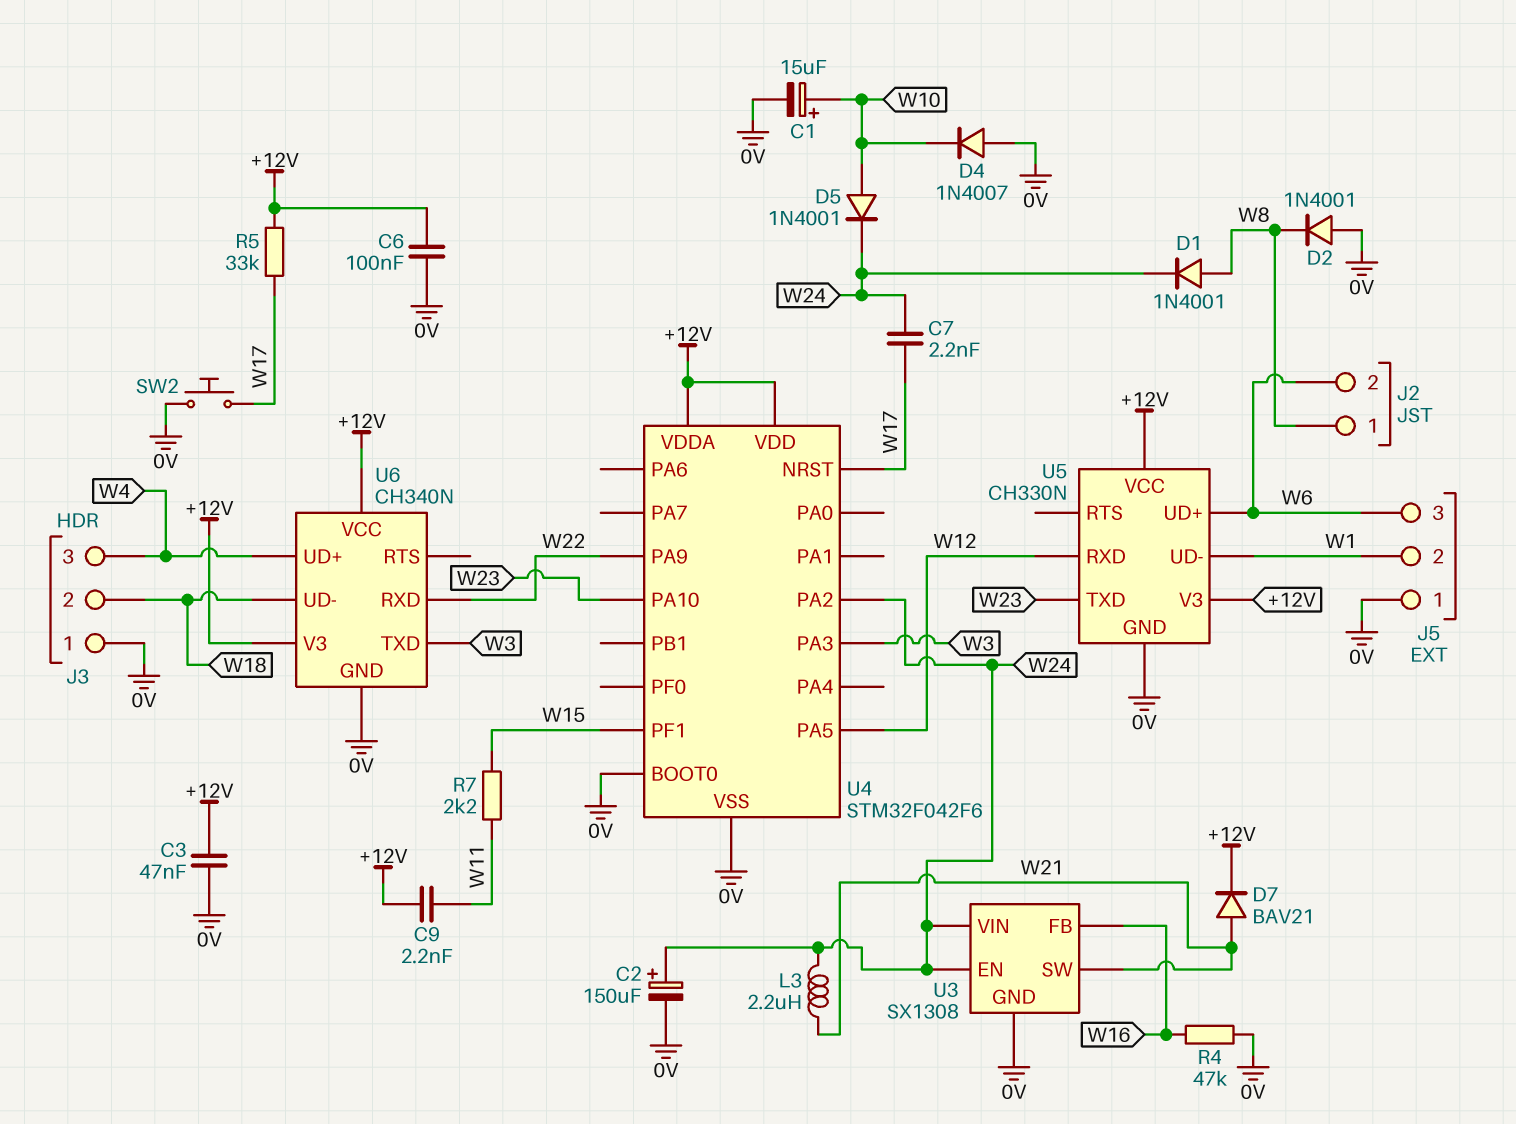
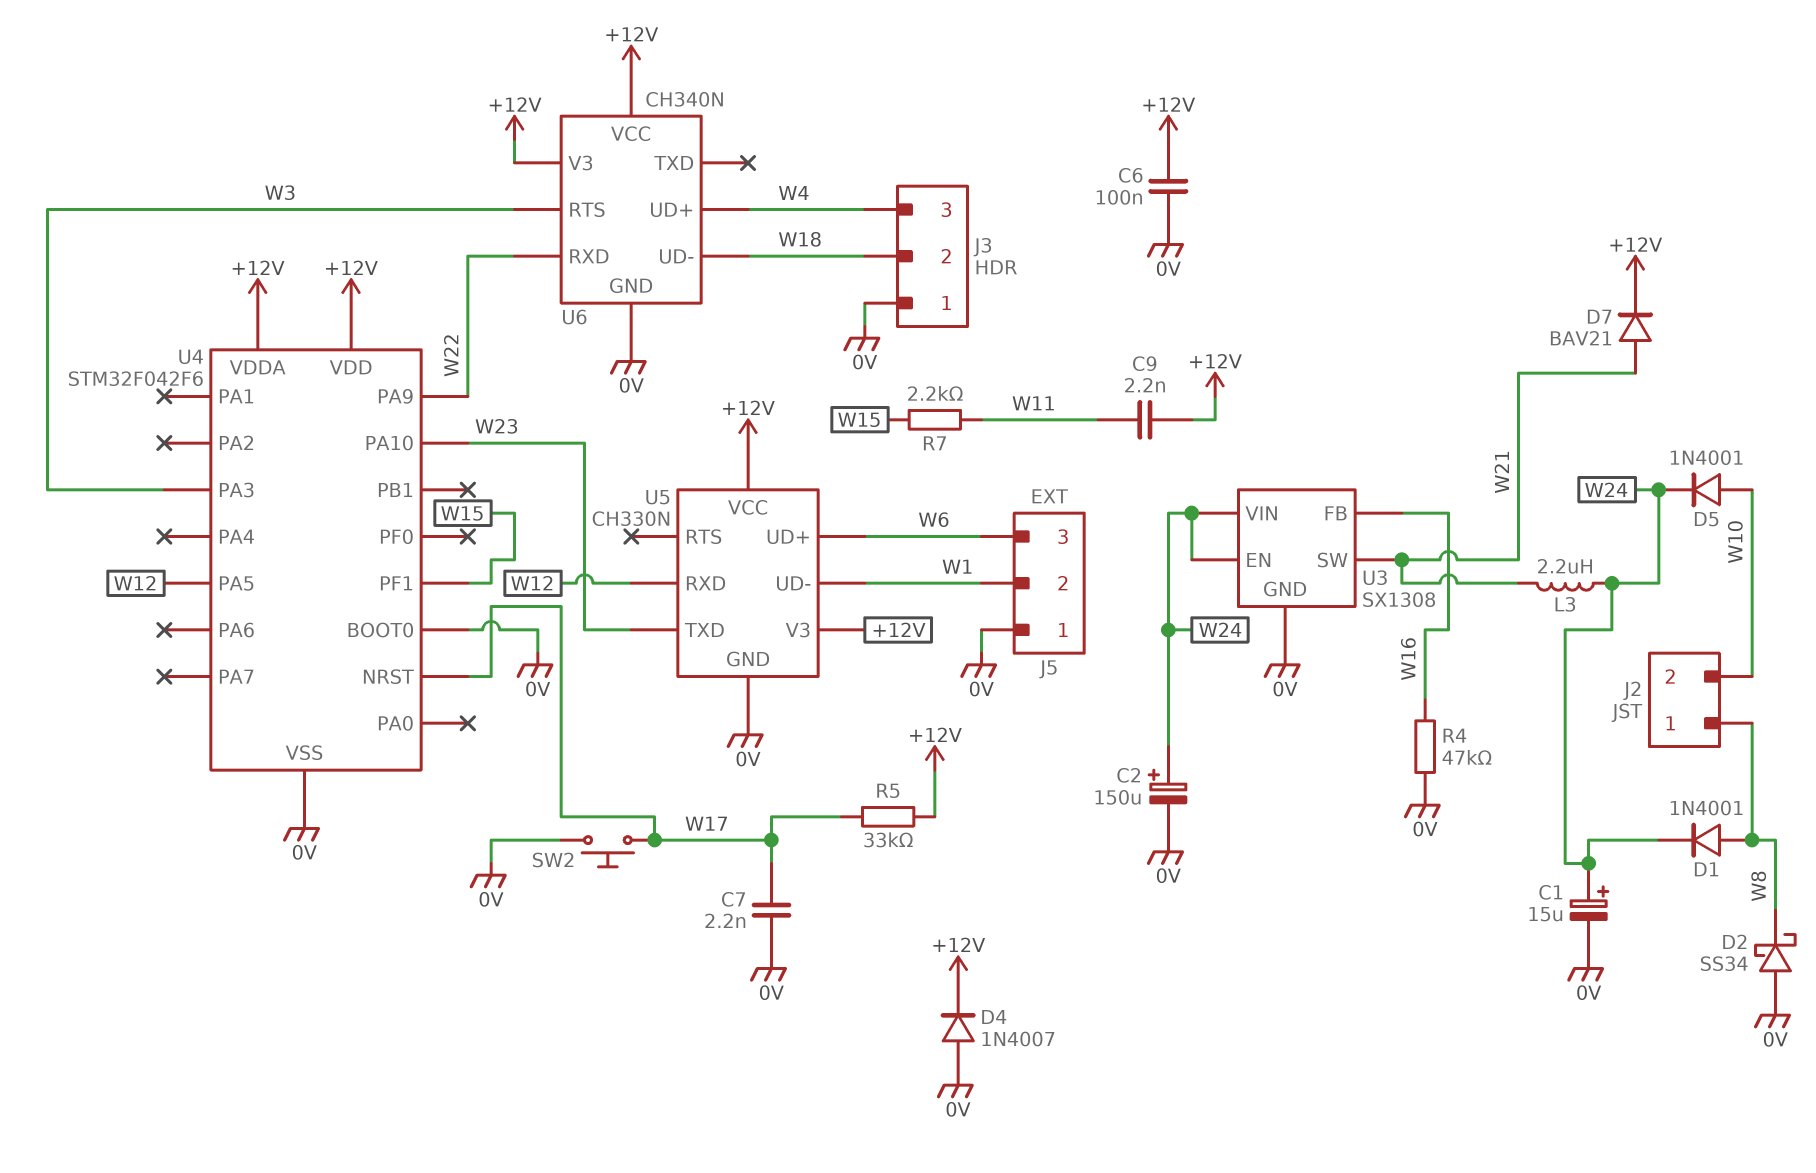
C1: 15uF (plus W10, minus 0V) -> 15uF (plus W24, minus 0V)
C3: 47nF (+12V, 0V) -> none
C7: 2.2nF (W17, W24) -> 2.2nF (0V, W17)
D2: diode 1N4001 (A 0V, K W8) -> schottky SS34 (A 0V, K W8)
D4: diode 1N4007 (A 0V, K W10) -> diode 1N4007 (A 0V, K +12V)
J2 pin 2: W6 -> W10
U4 pin PA2: W24 -> none
U6 pin RTS: none -> W3
U6 pin TXD: W3 -> none

